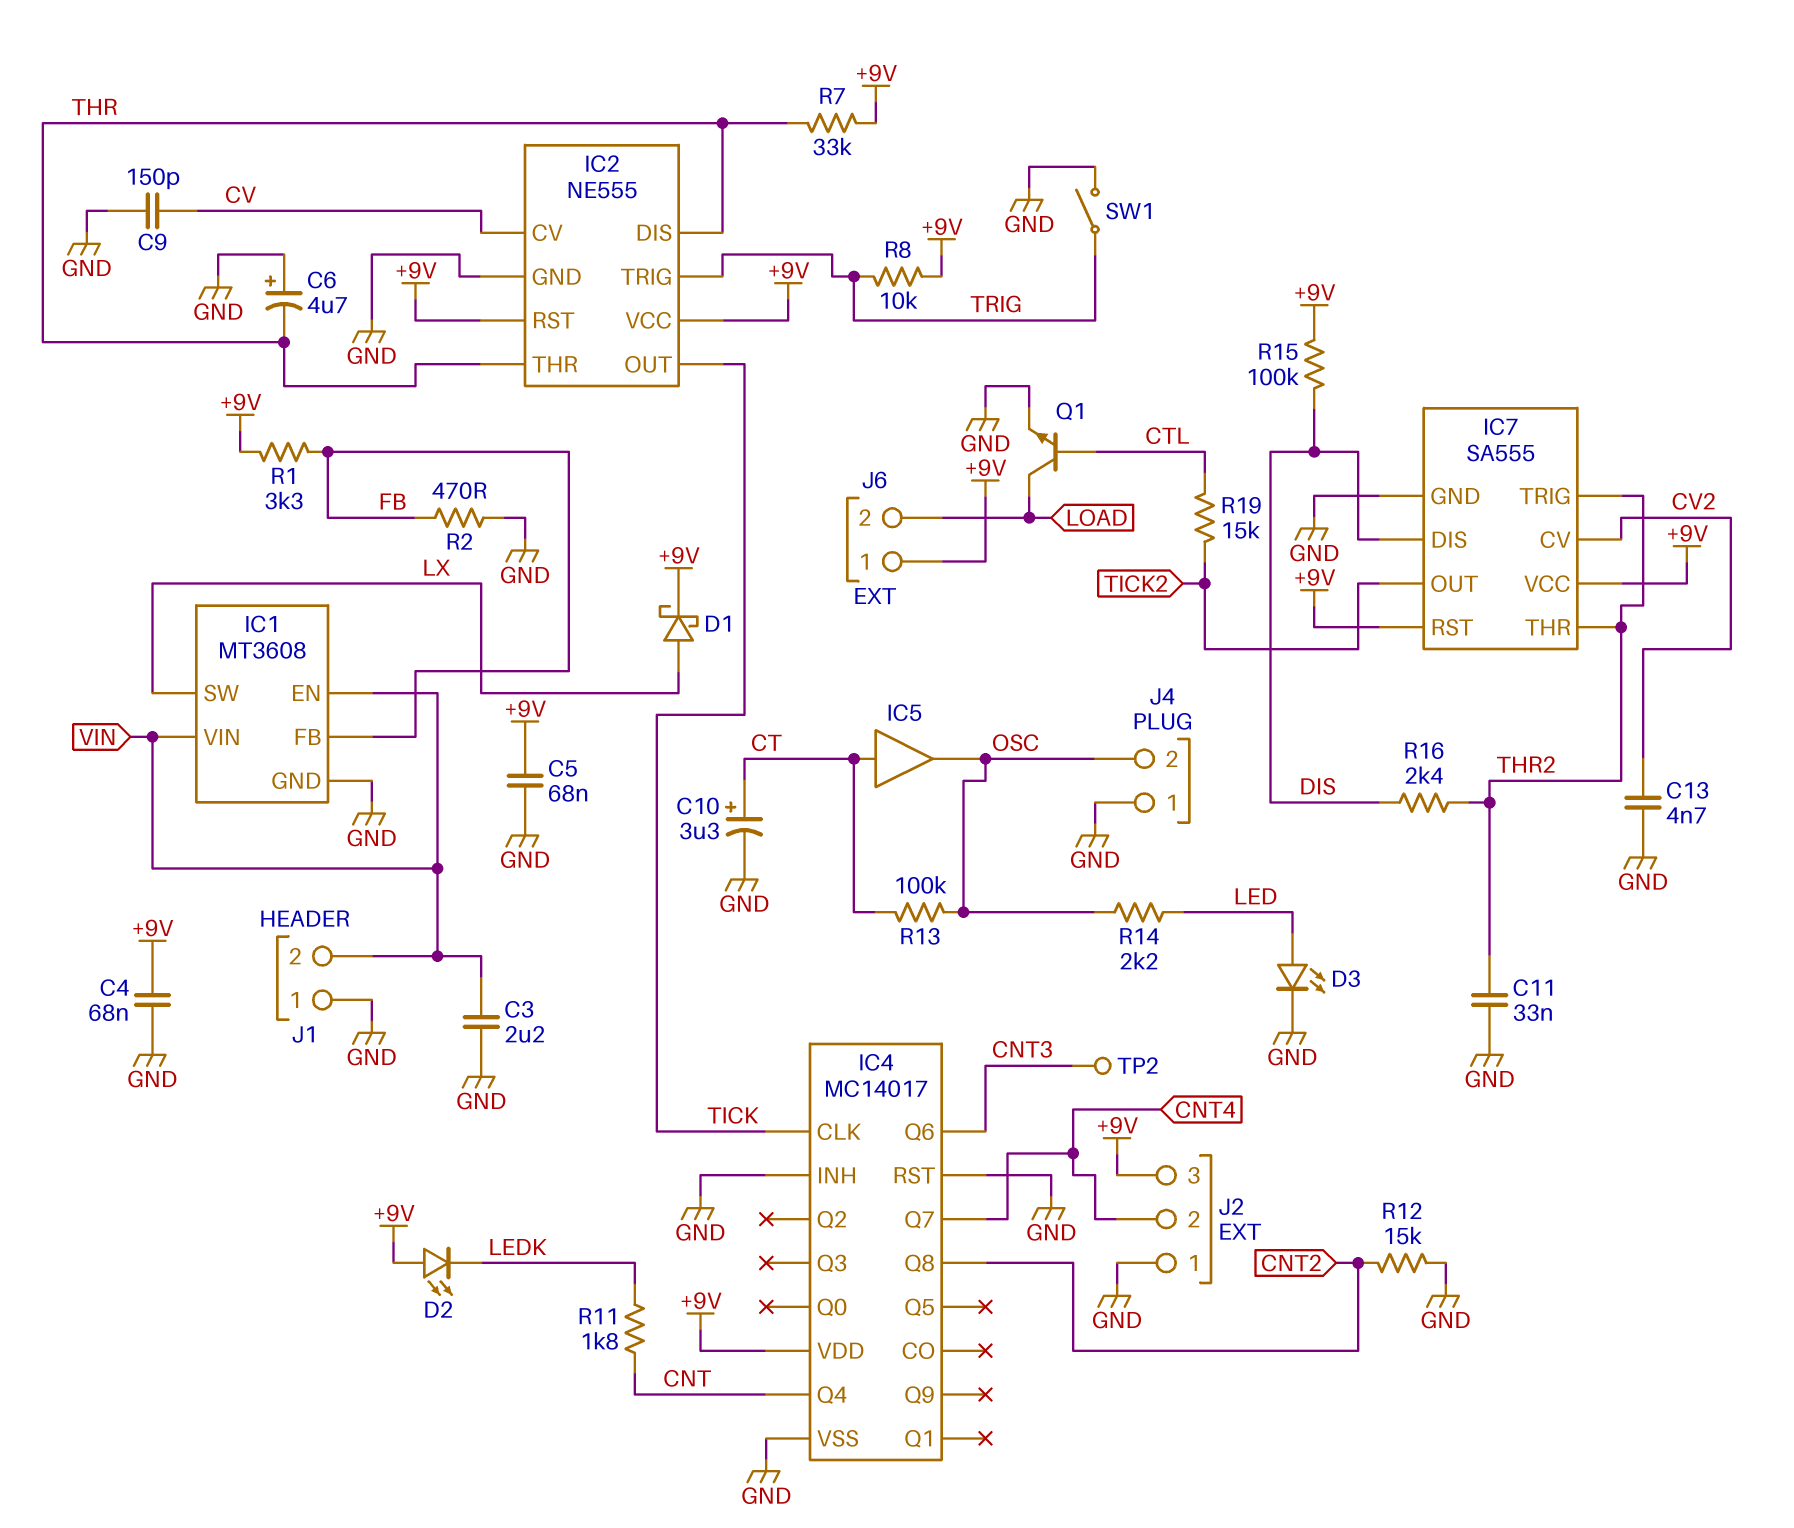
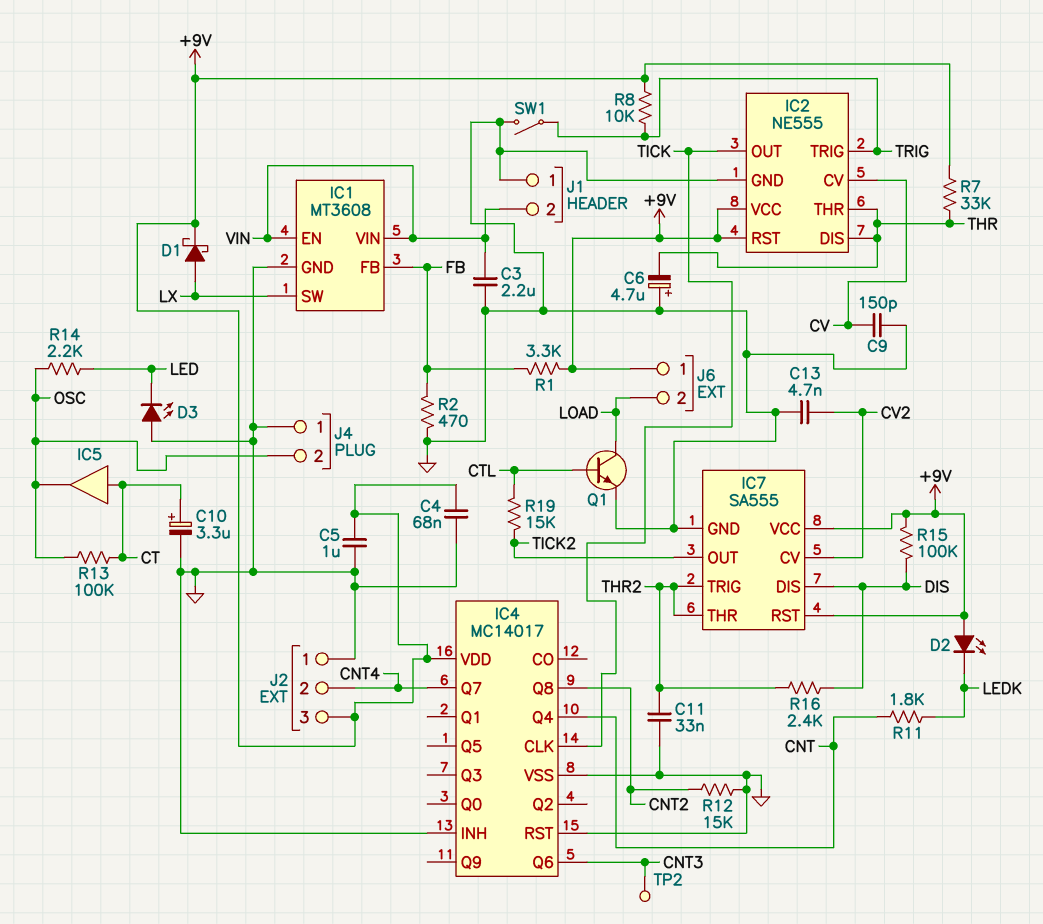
C5: 68nF (+9V, GND) -> 1uF (+9V, GND)
D3: LED (A LED, K GND) -> LED (A GND, K LED)

